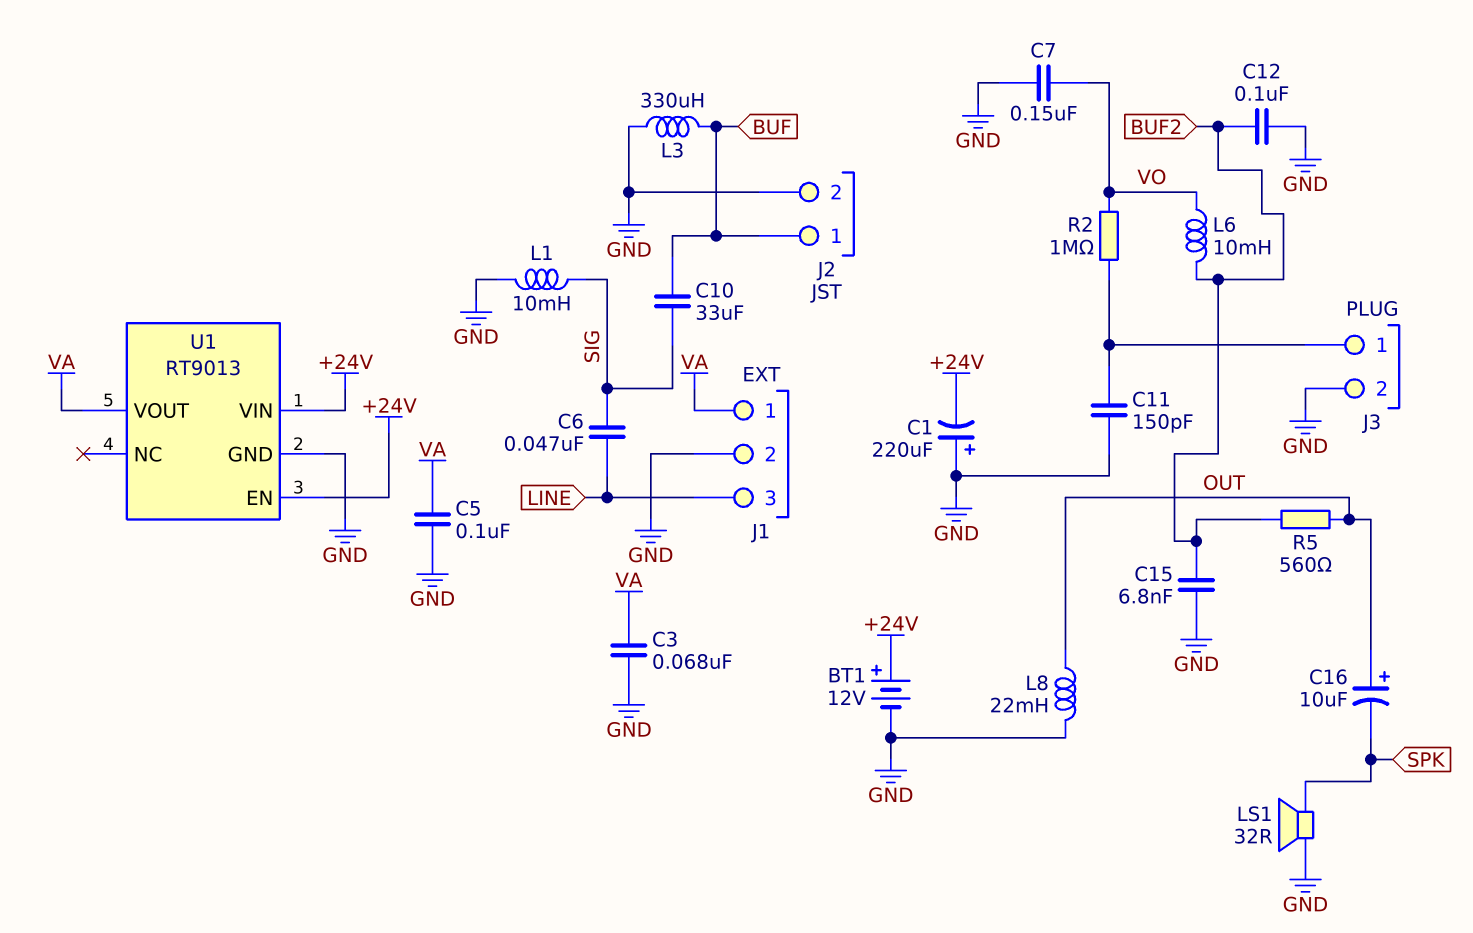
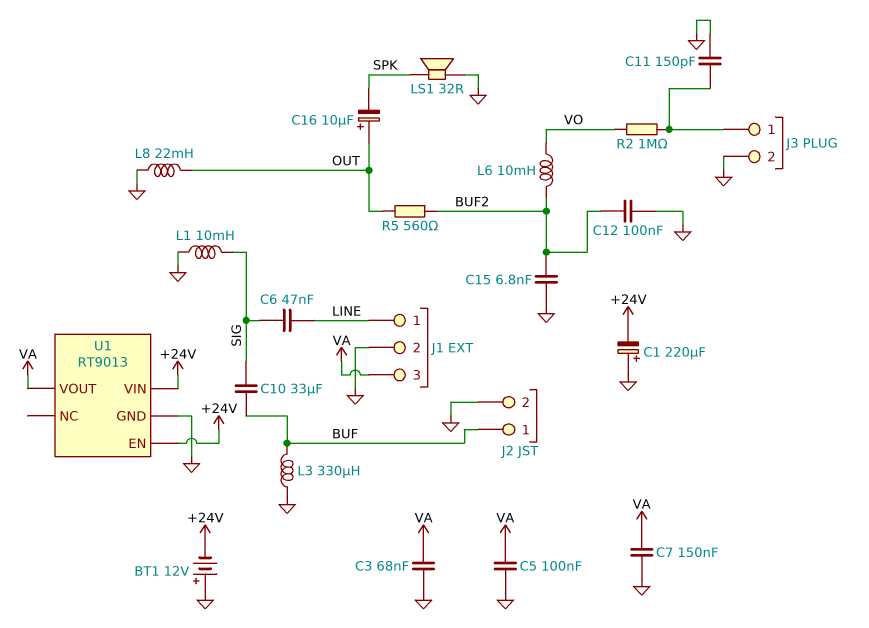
BT1: 12V (plus +24V, minus GND) -> 12V (plus GND, minus +24V)
C7: 150nF (GND, VO) -> 150nF (GND, VA)
J1 pin 1: VA -> LINE
J1 pin 3: LINE -> VA

